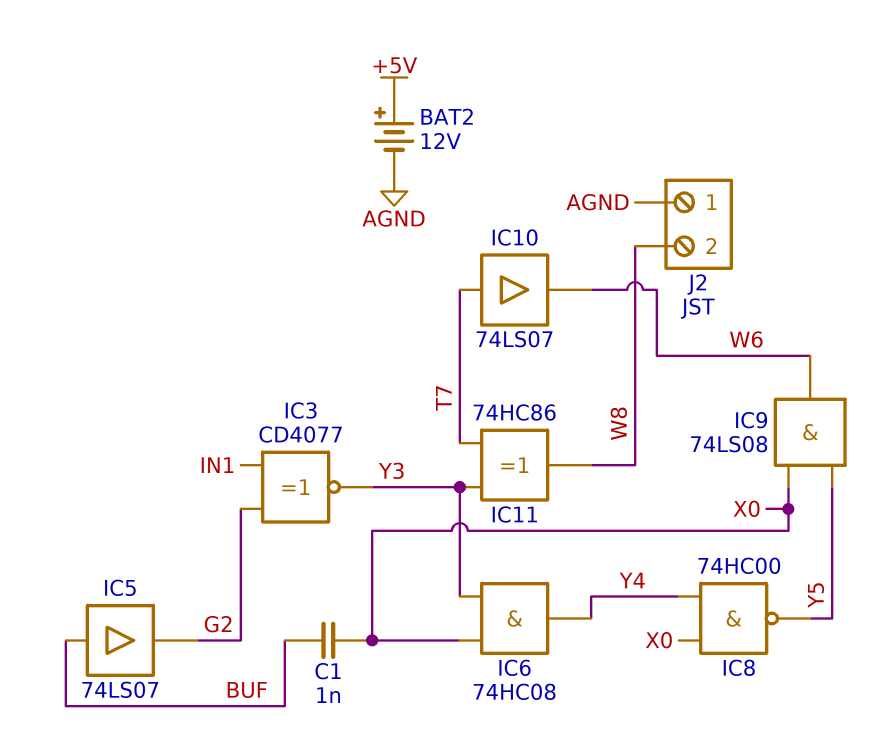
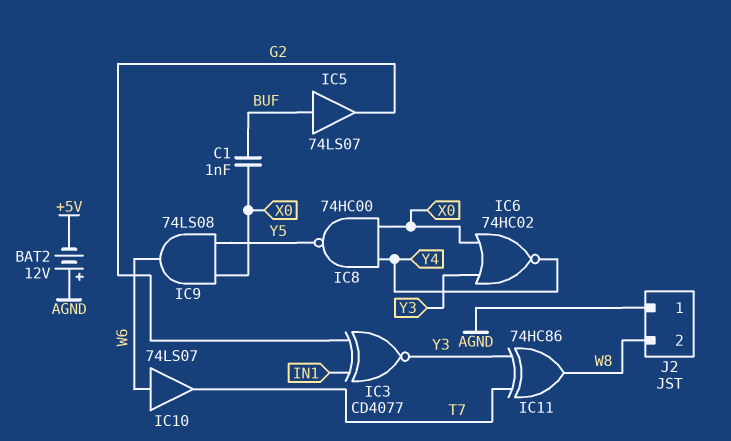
BAT2: 12V (plus +5V, minus AGND) -> 12V (plus AGND, minus +5V)
IC6: AND 74HC08 (in X0, in Y3, out Y4) -> NOR 74HC02 (in X0, in Y3, out Y4)
IC10: buffer 74LS07 (in T7, out W6) -> buffer 74LS07 (in W6, out T7)

